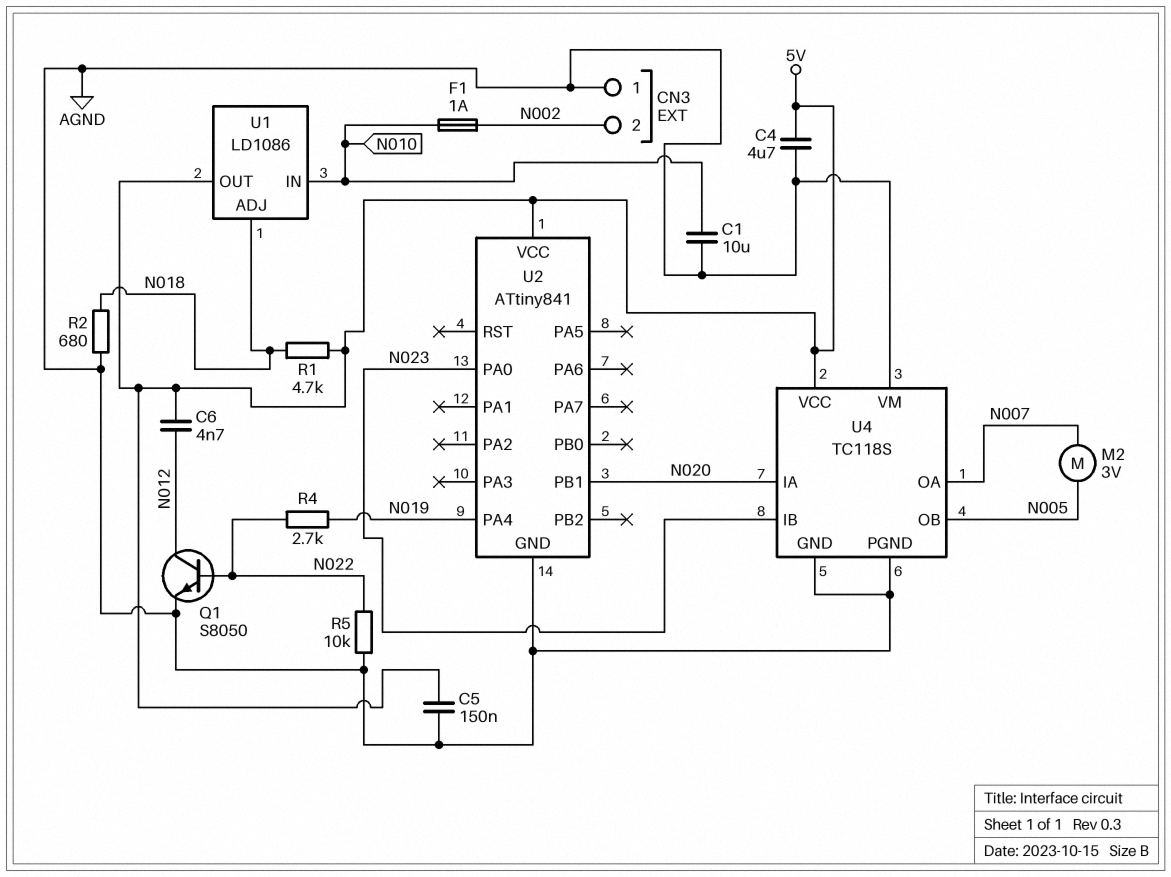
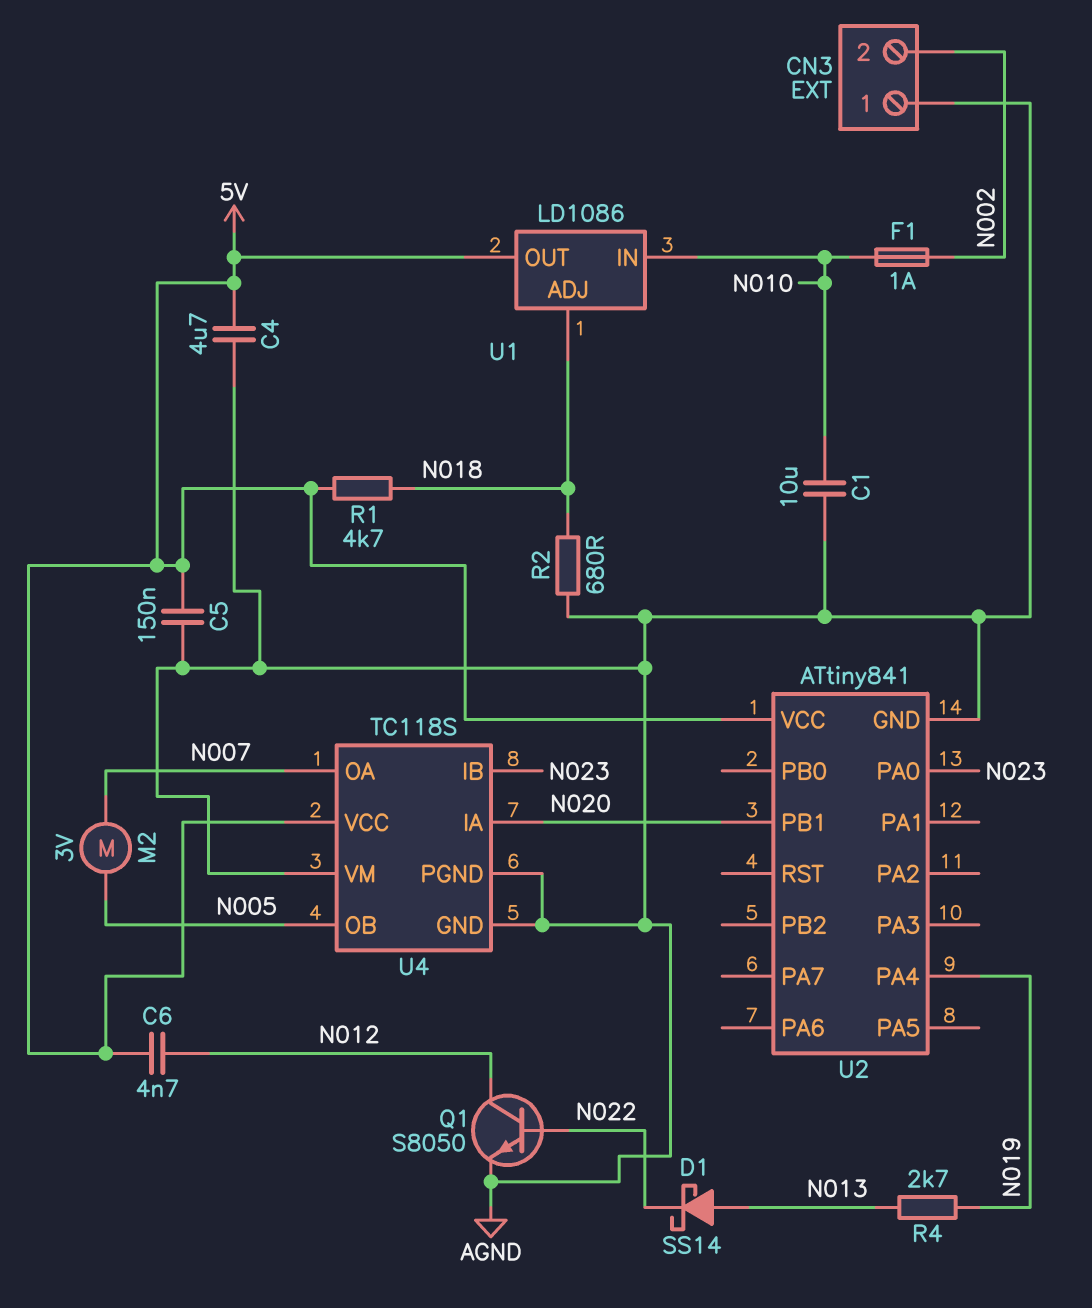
D1: none -> schottky SS14 (A N013, K N022)
R4: 2.7k (N019, N022) -> 2.7k (N013, N019)
R5: 10k (AGND, N022) -> none

